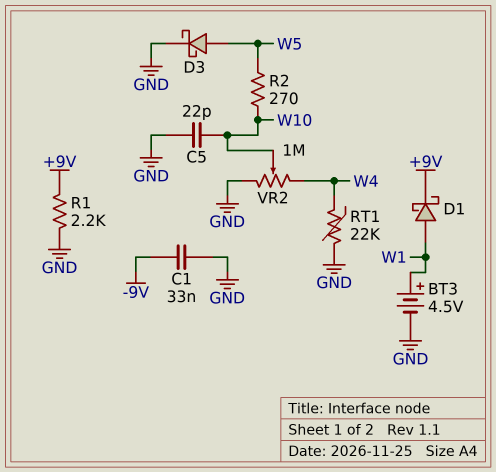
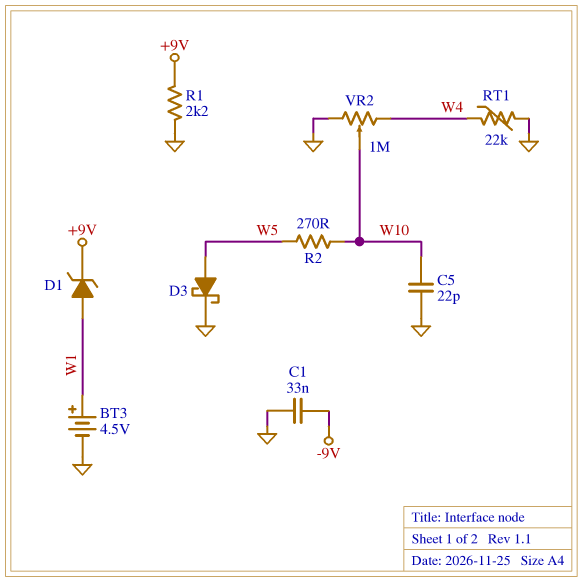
D1: schottky (A W1, K +9V) -> zener (A W1, K +9V)

